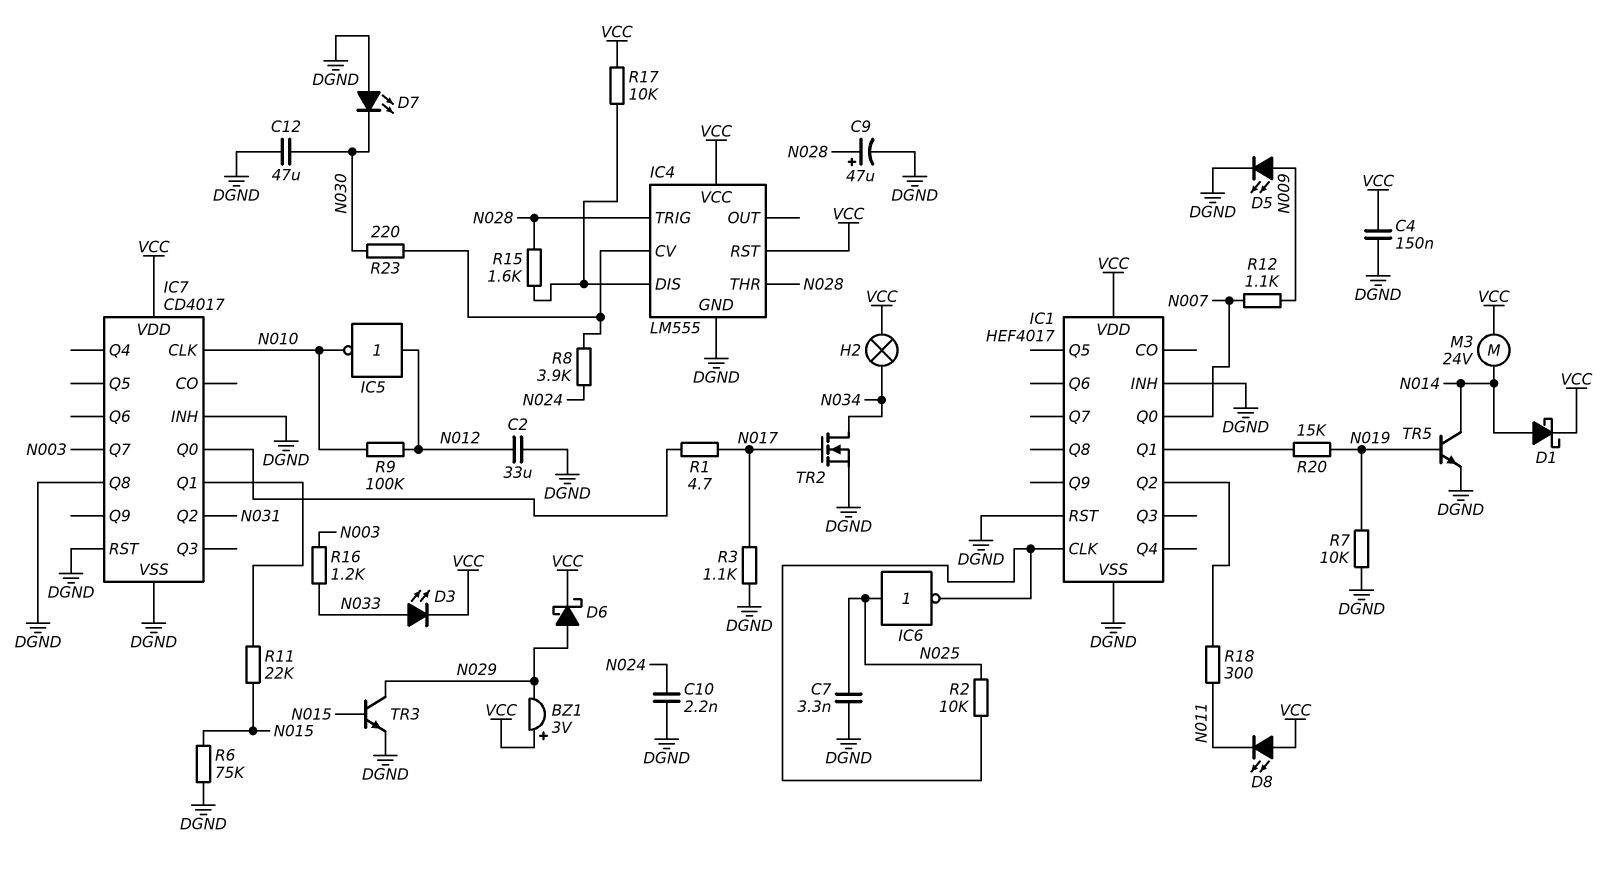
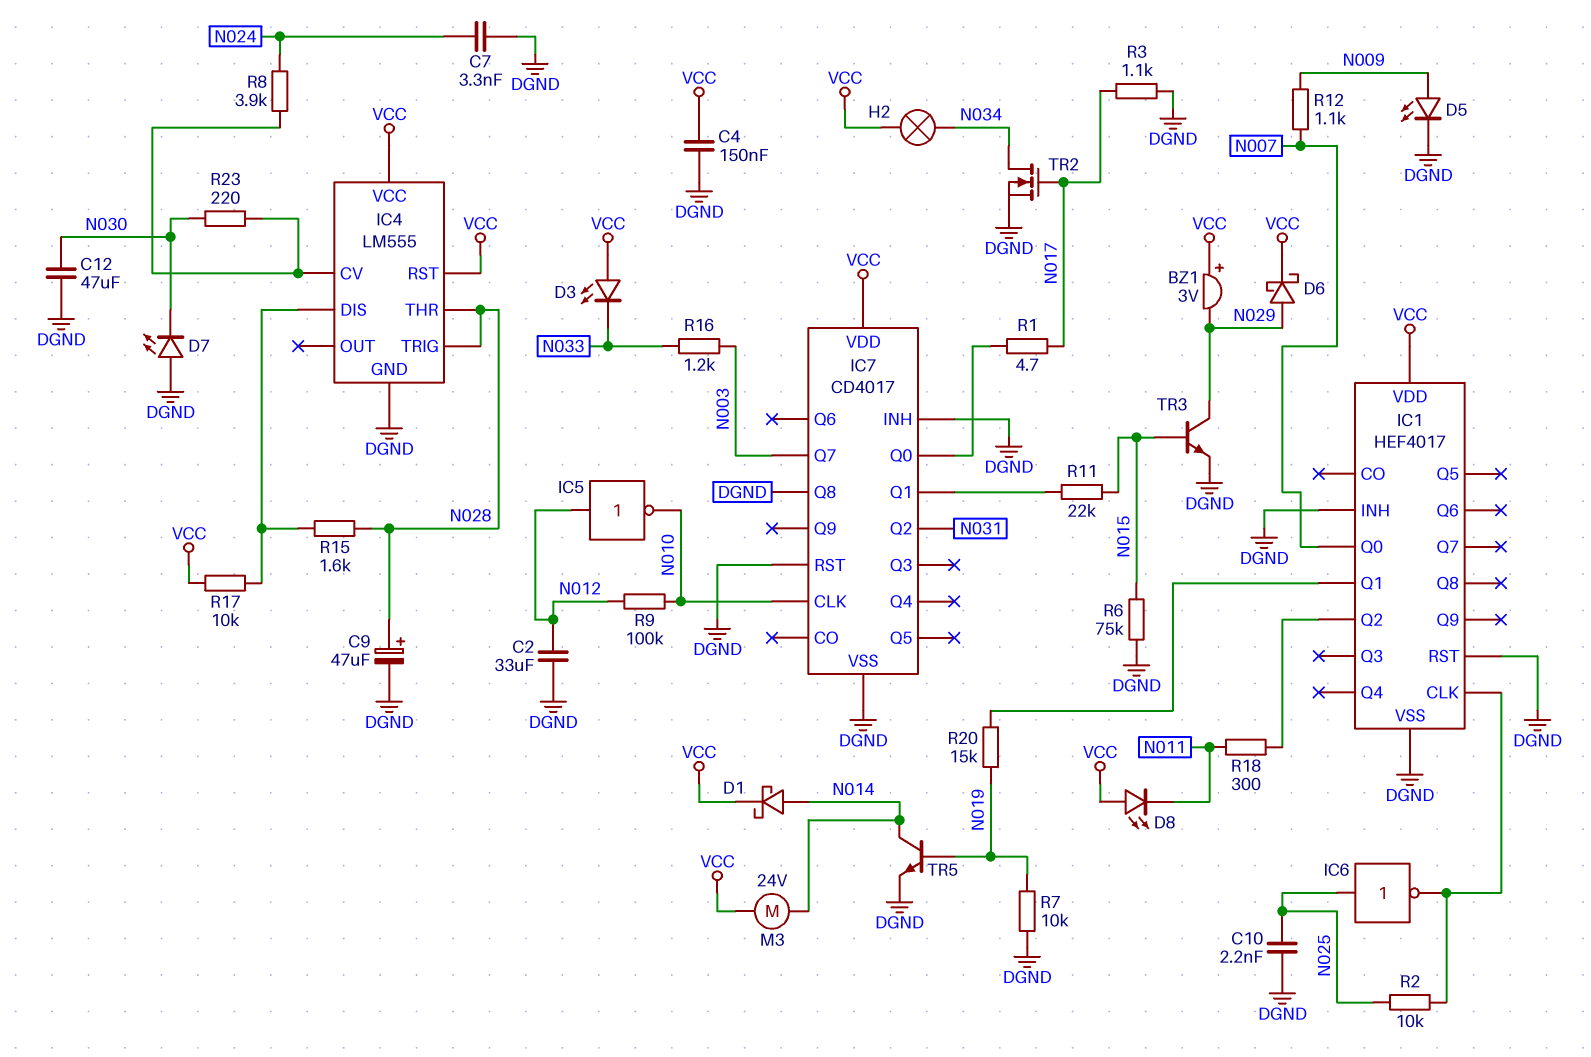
C7: 3.3nF (DGND, N025) -> 3.3nF (DGND, N024)
C10: 2.2nF (DGND, N024) -> 2.2nF (DGND, N025)
D3: LED (A N033, K VCC) -> LED (A VCC, K N033)

